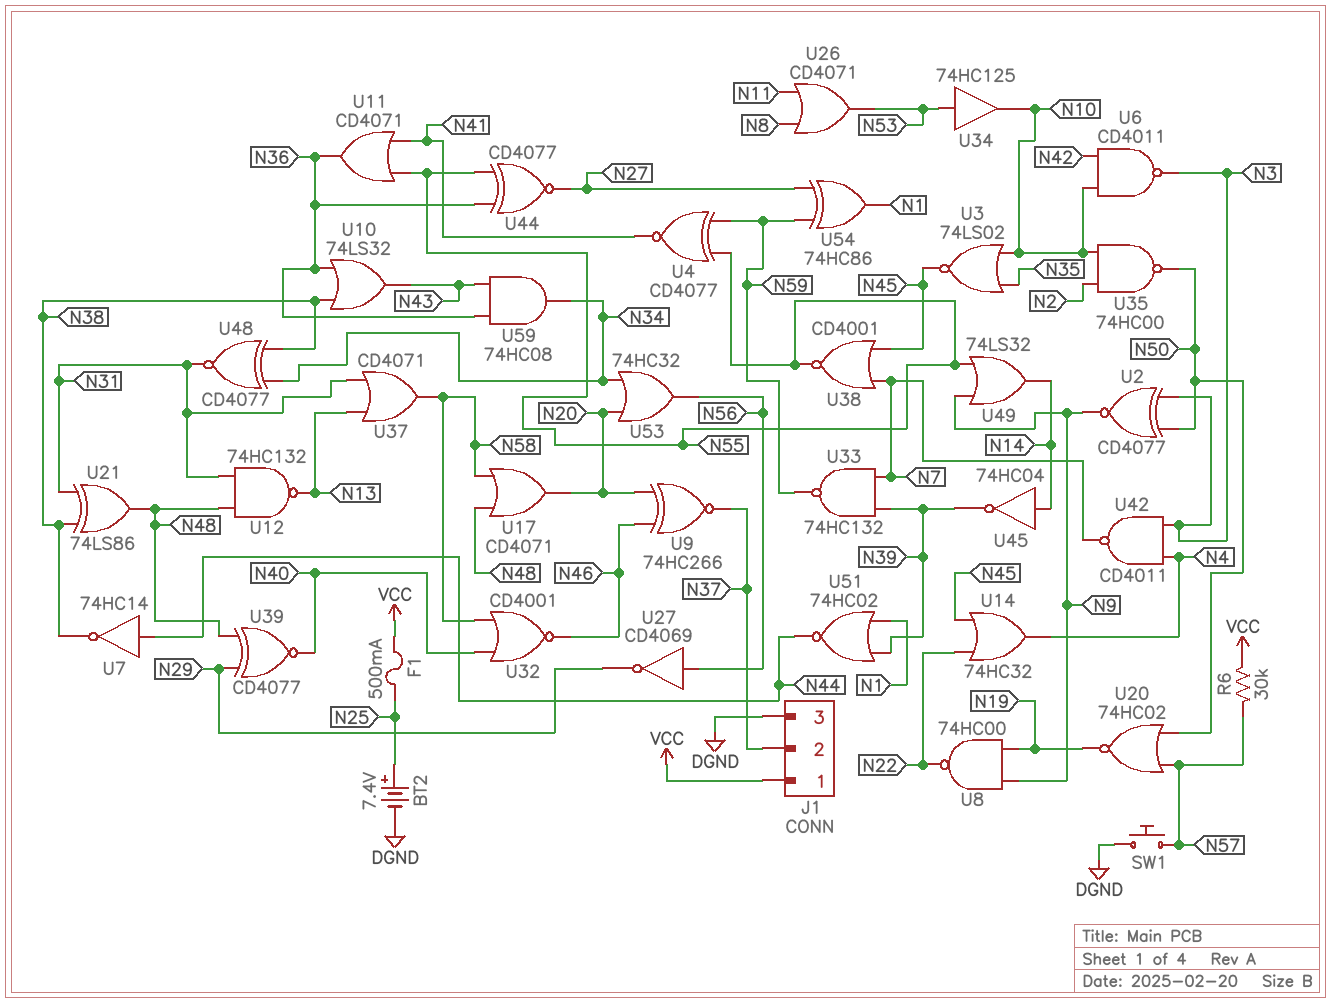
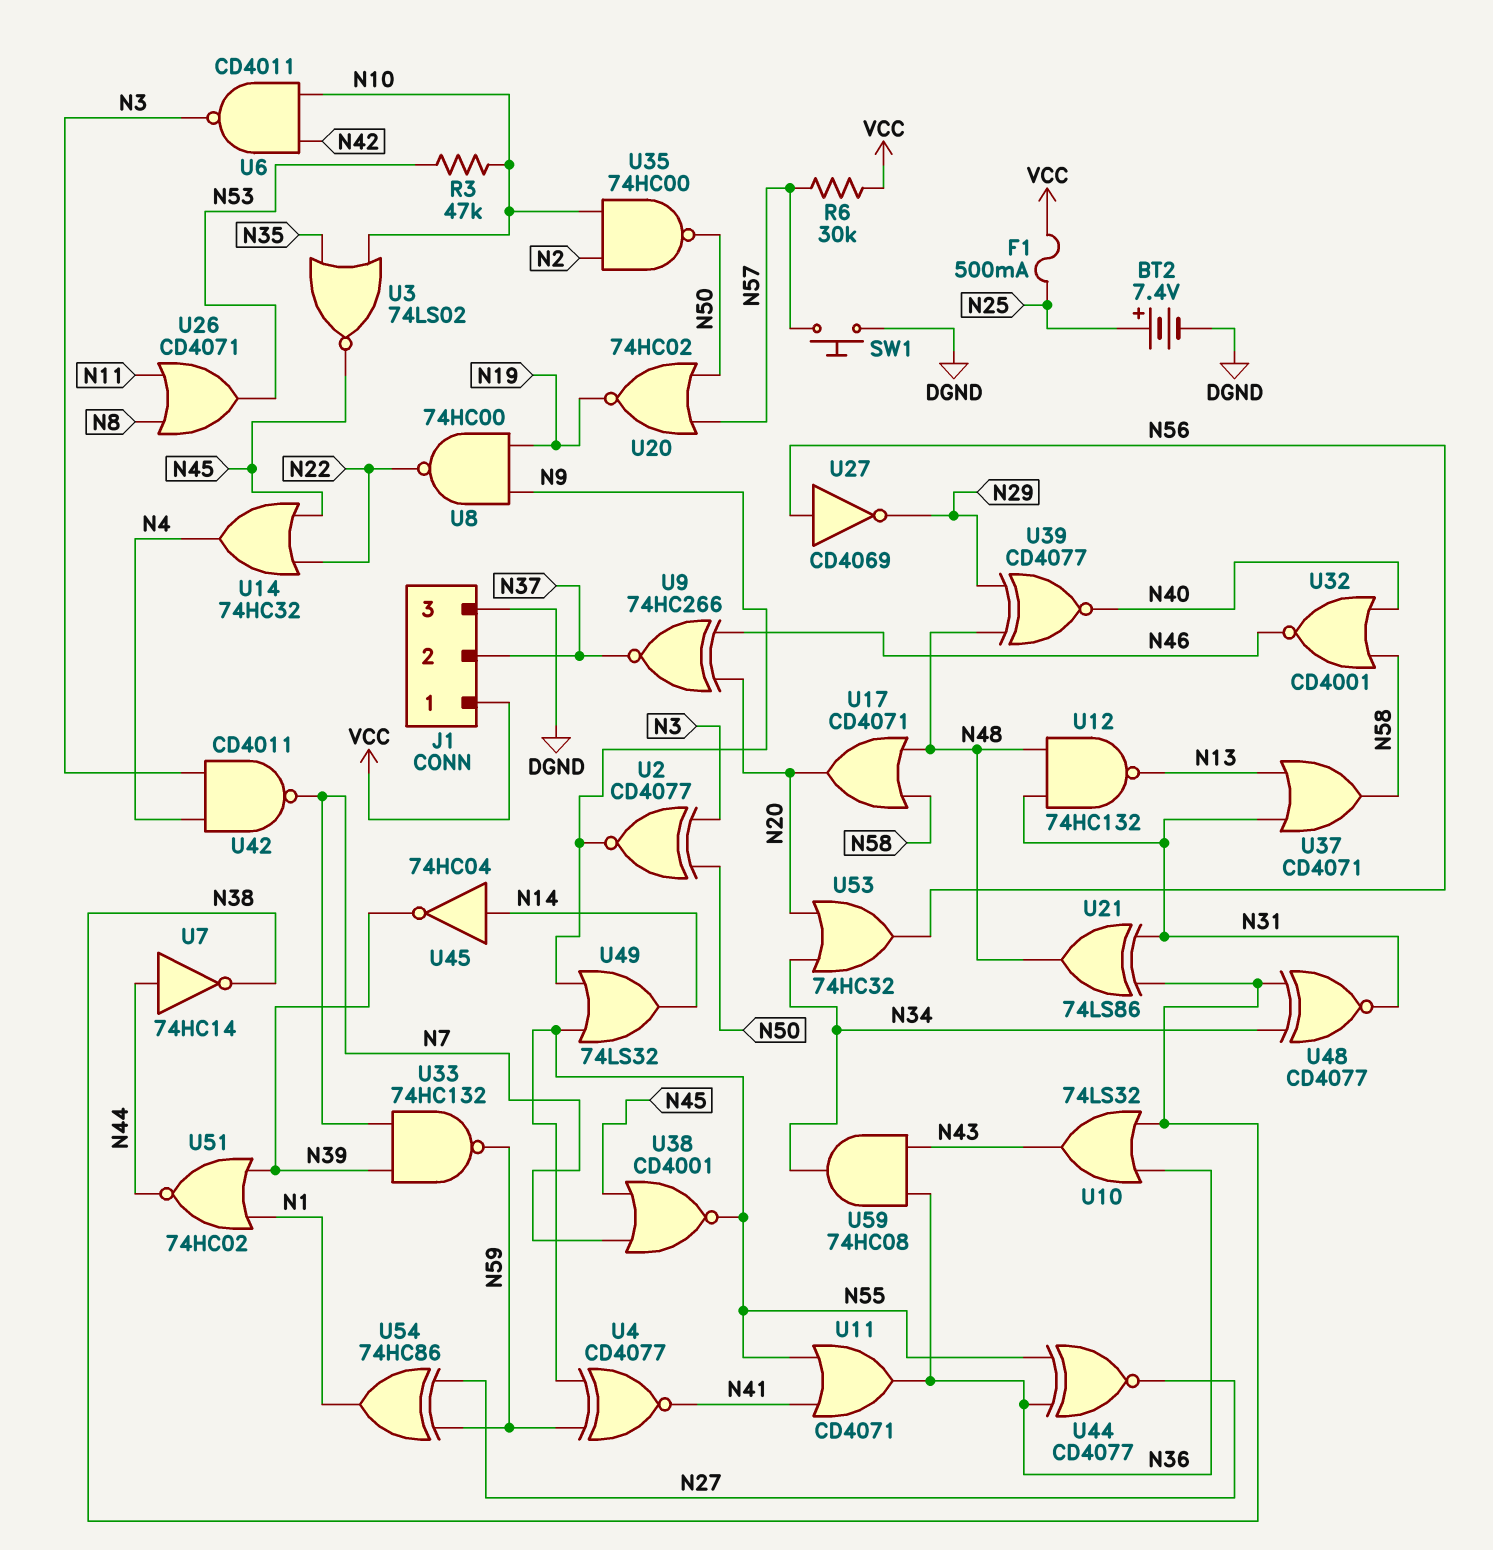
R3: none -> 47k (N10, N53)
U34: buffer 74HC125 (in N53, out N10) -> none

